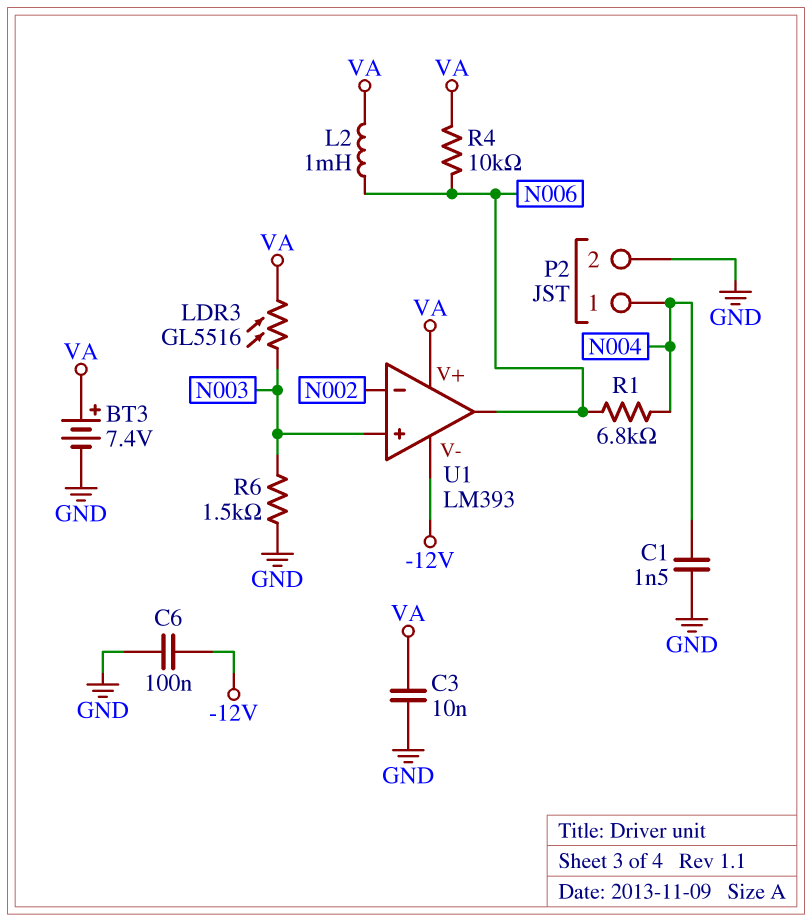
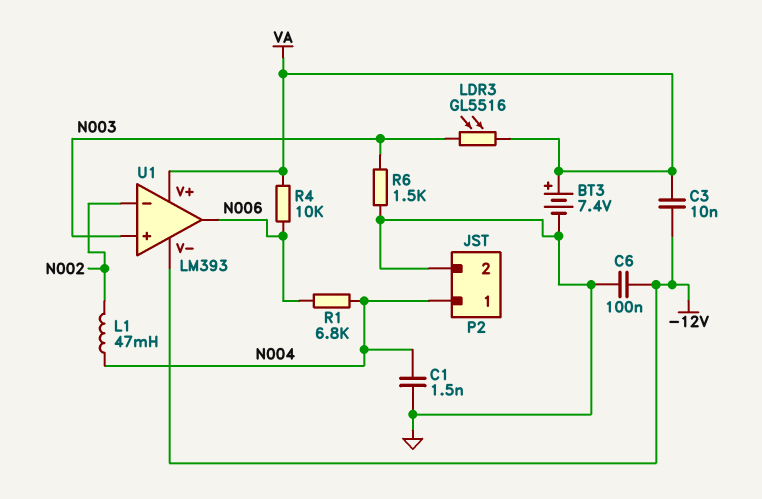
C3: 10nF (GND, VA) -> 10nF (-12V, VA)
L1: none -> 47mH (N002, N004)
L2: 1mH (N006, VA) -> none

